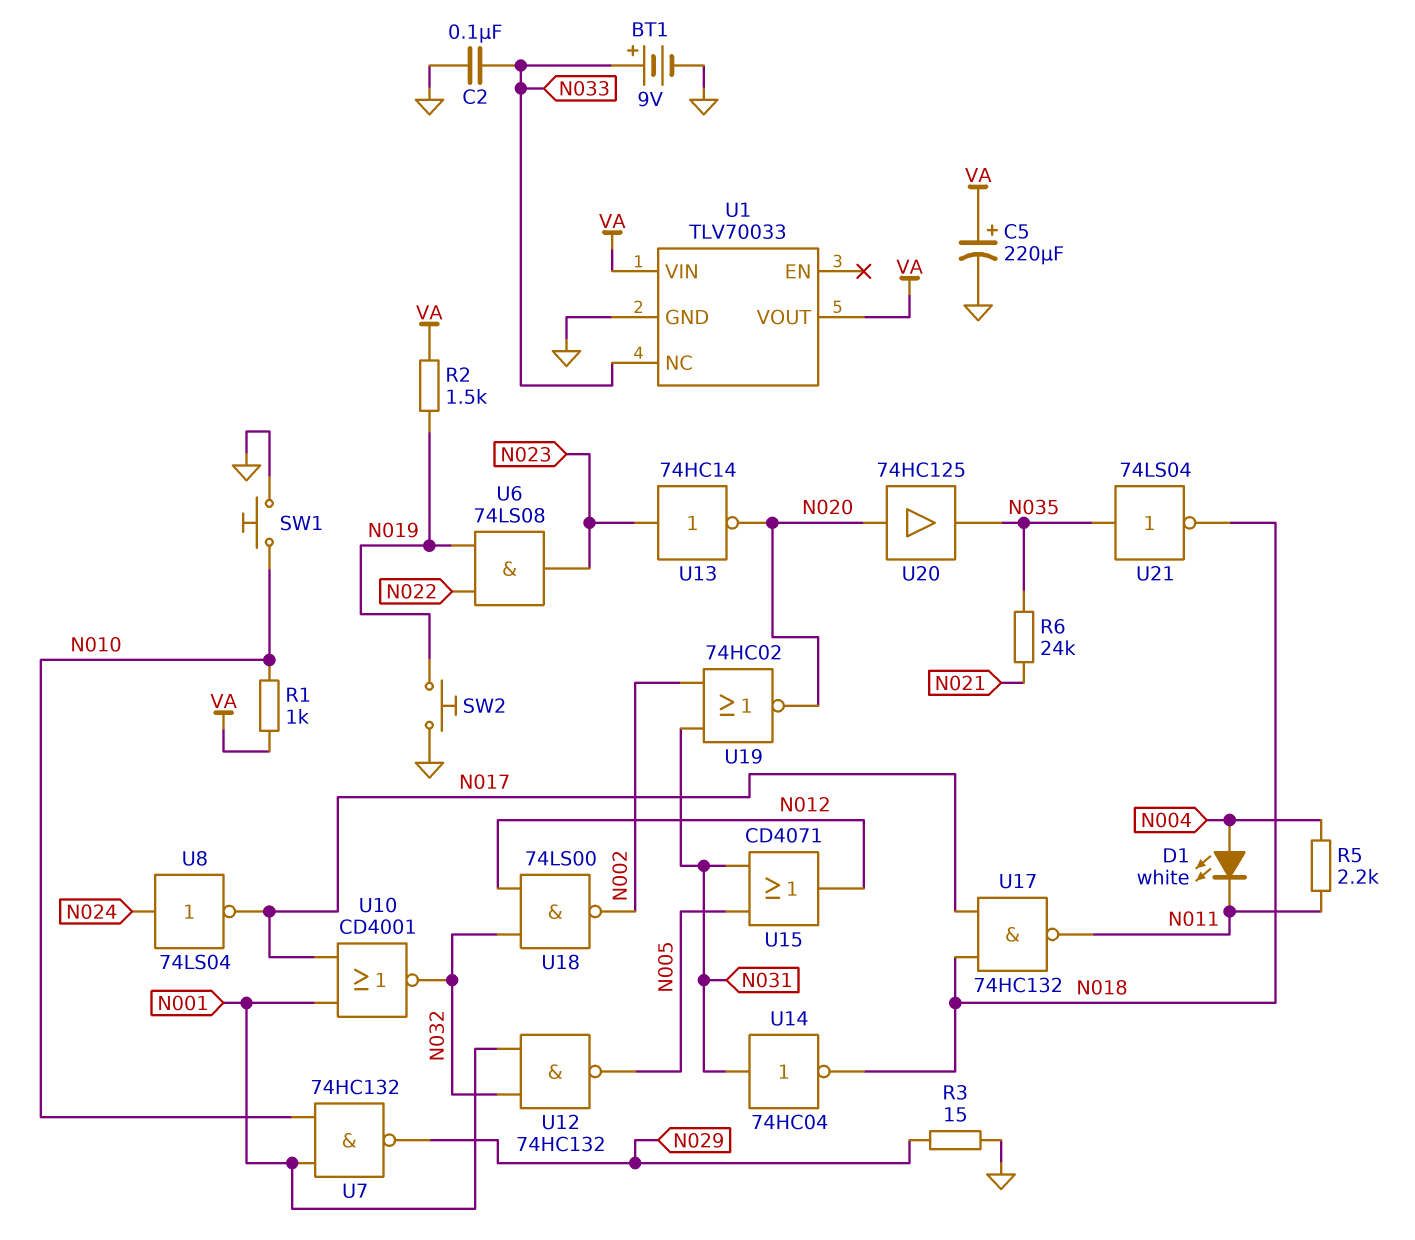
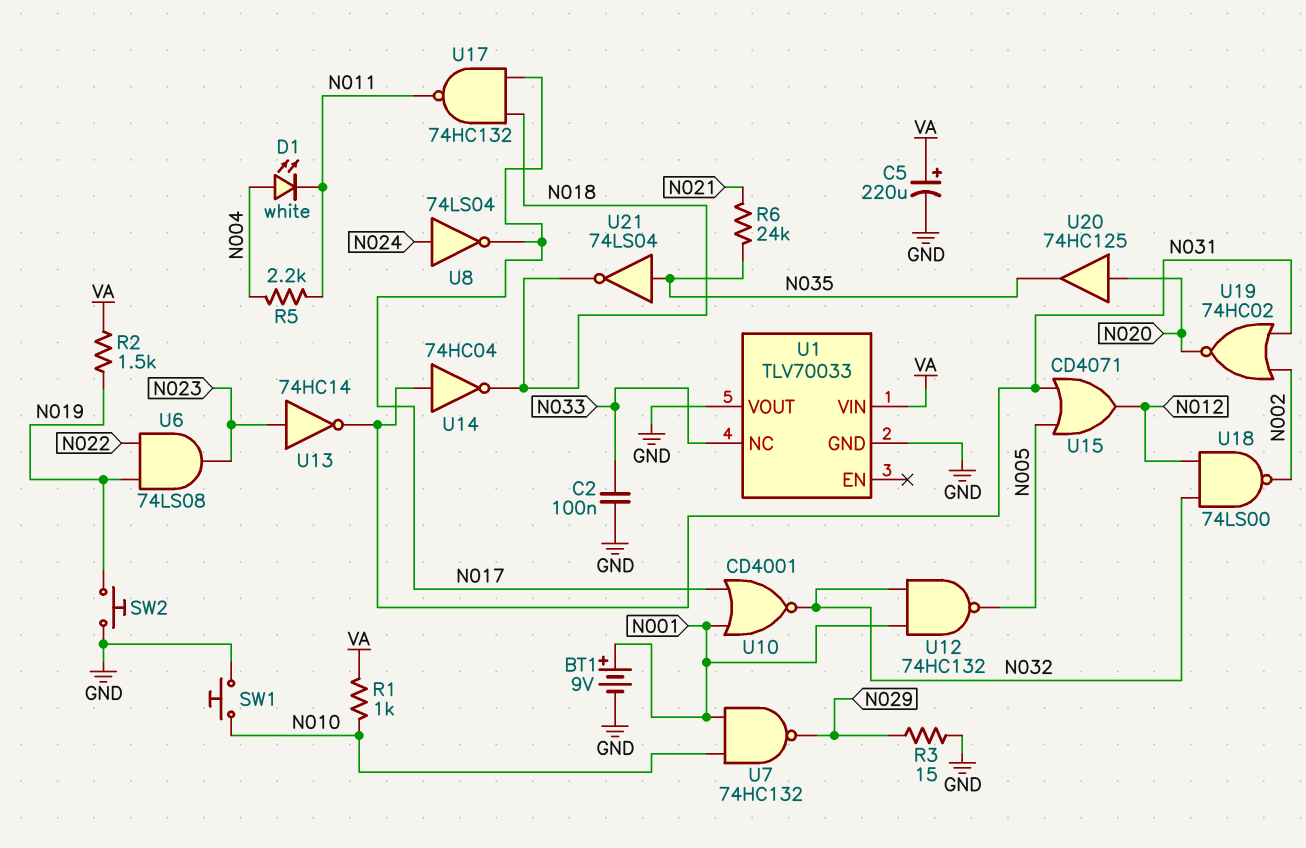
BT1: 9V (plus N033, minus GND) -> 9V (plus N001, minus GND)
U1 pin VOUT: VA -> GND
U13: NOT 74HC14 (in N023, out N020) -> NOT 74HC14 (in N023, out N031)

